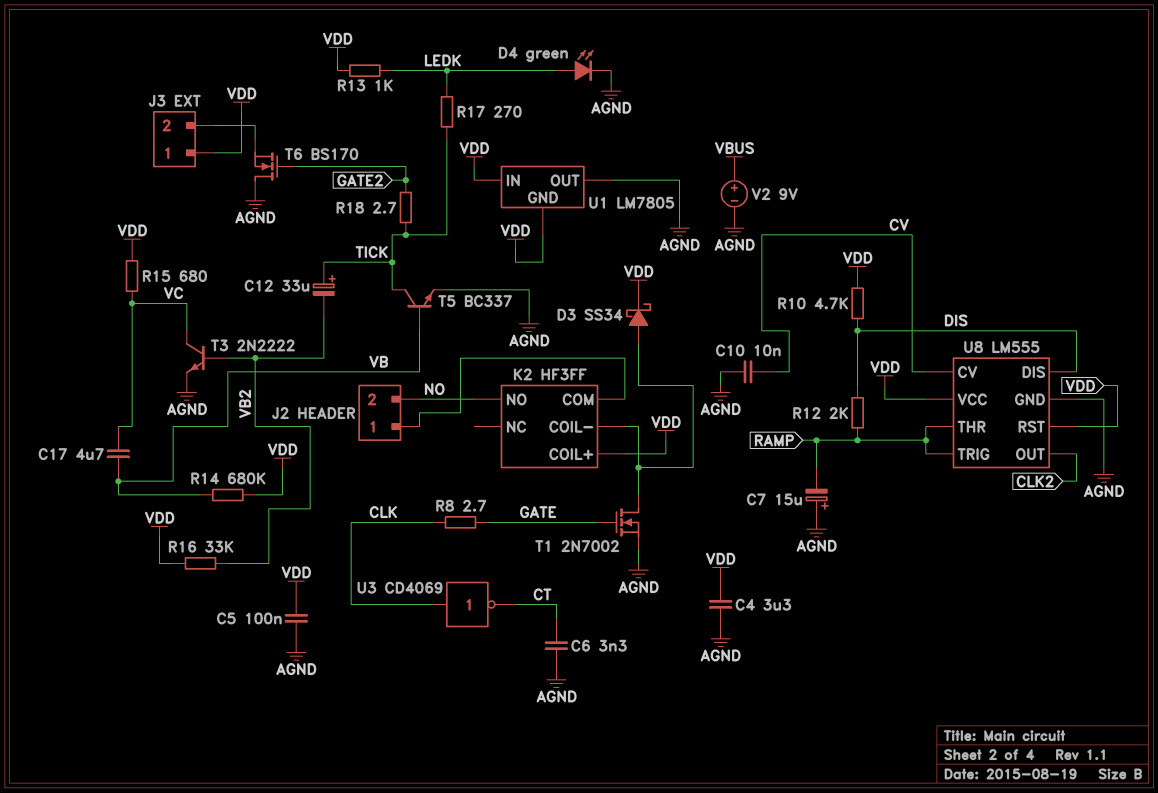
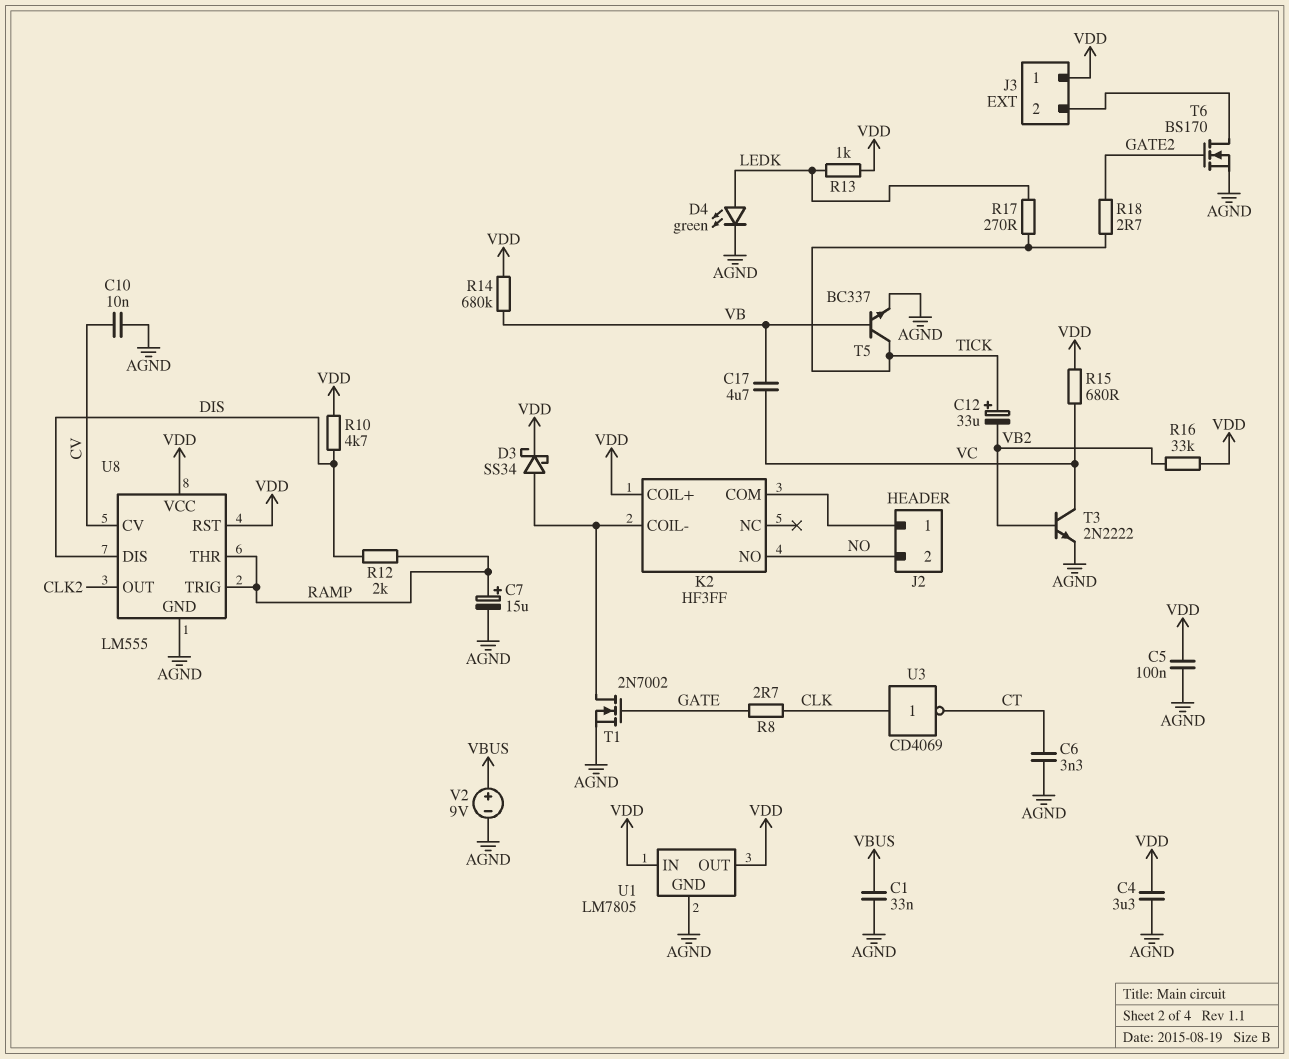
C1: none -> 33nF (AGND, VBUS)
C7: 15uF (plus AGND, minus RAMP) -> 15uF (plus RAMP, minus AGND)
T6: NMOS BS170 (G GATE2, D AGND, S J3/2) -> NMOS BS170 (G GATE2, D J3/2, S AGND)
U1 pin GND: VDD -> AGND
U1 pin OUT: AGND -> VDD

